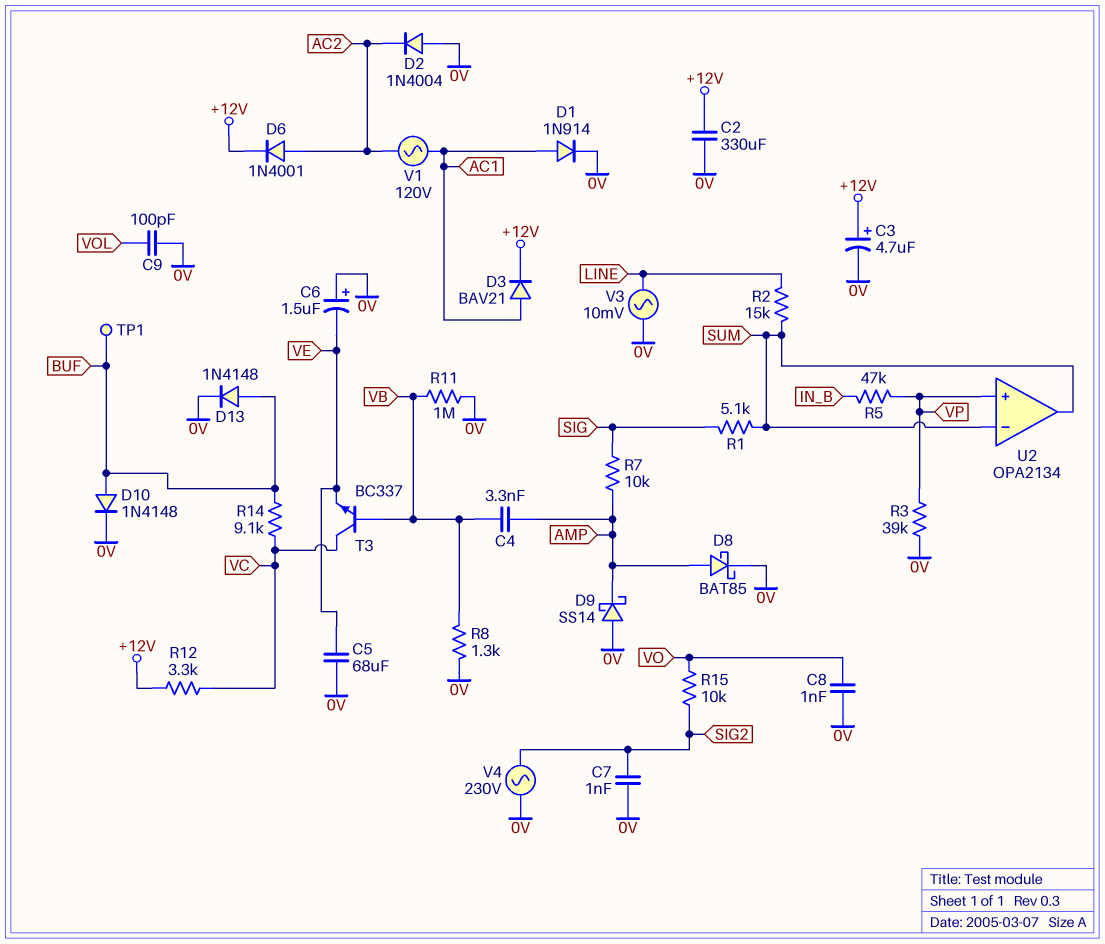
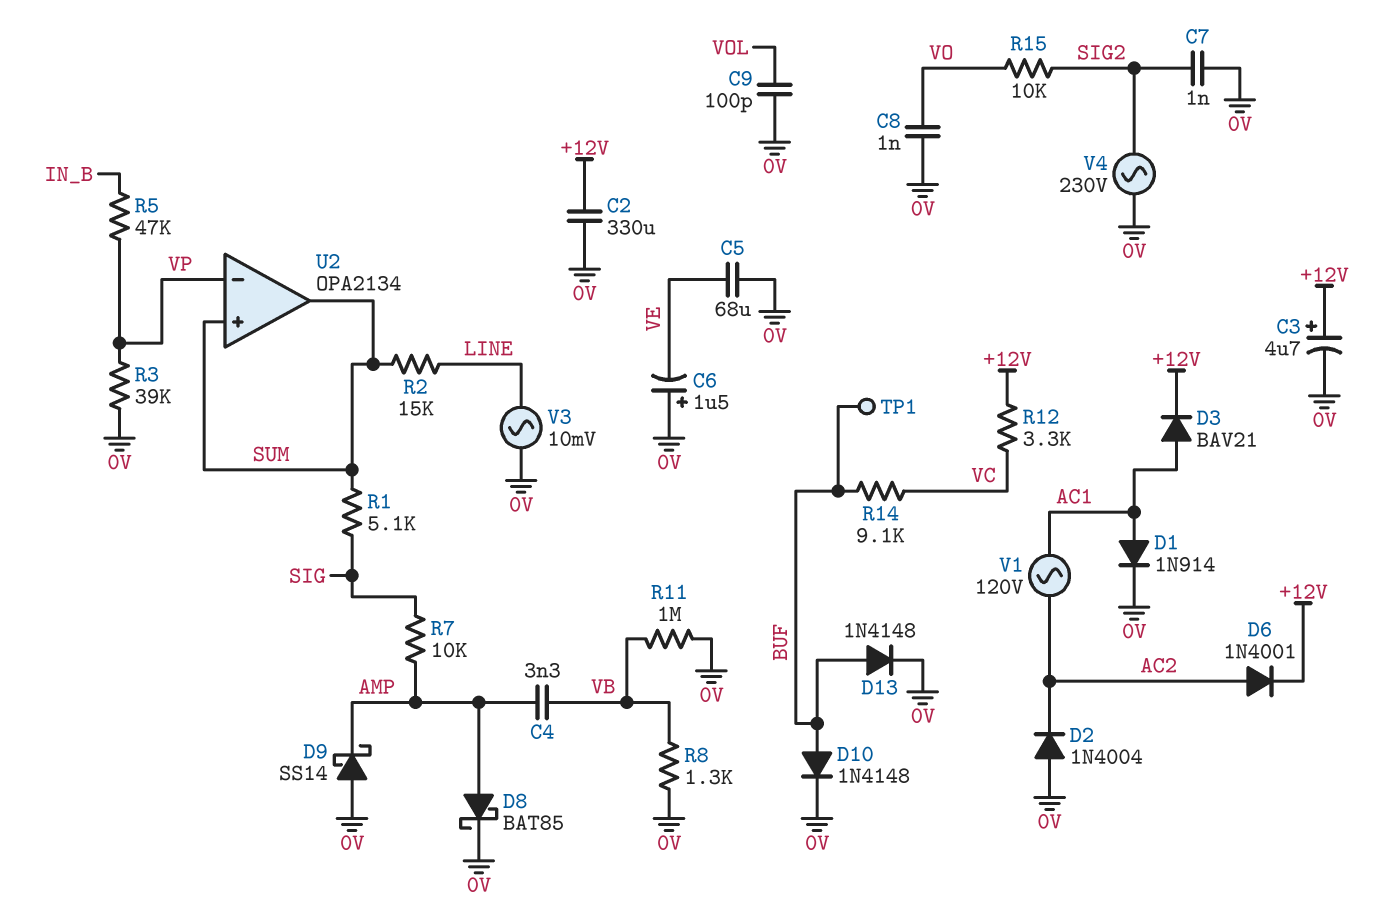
T3: NPN BC337 (B VB, C VC, E VE) -> none
U2 pin in+: VP -> SUM
U2 pin in-: SUM -> VP

